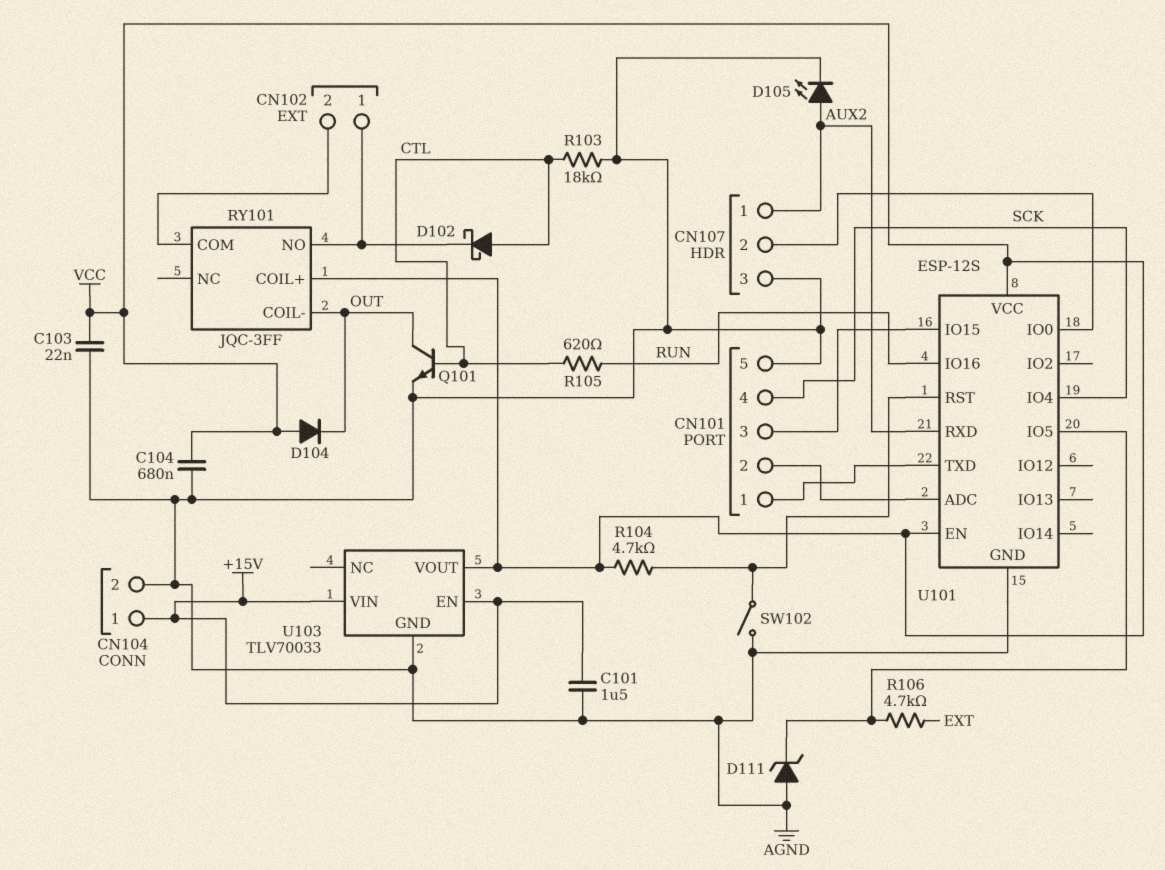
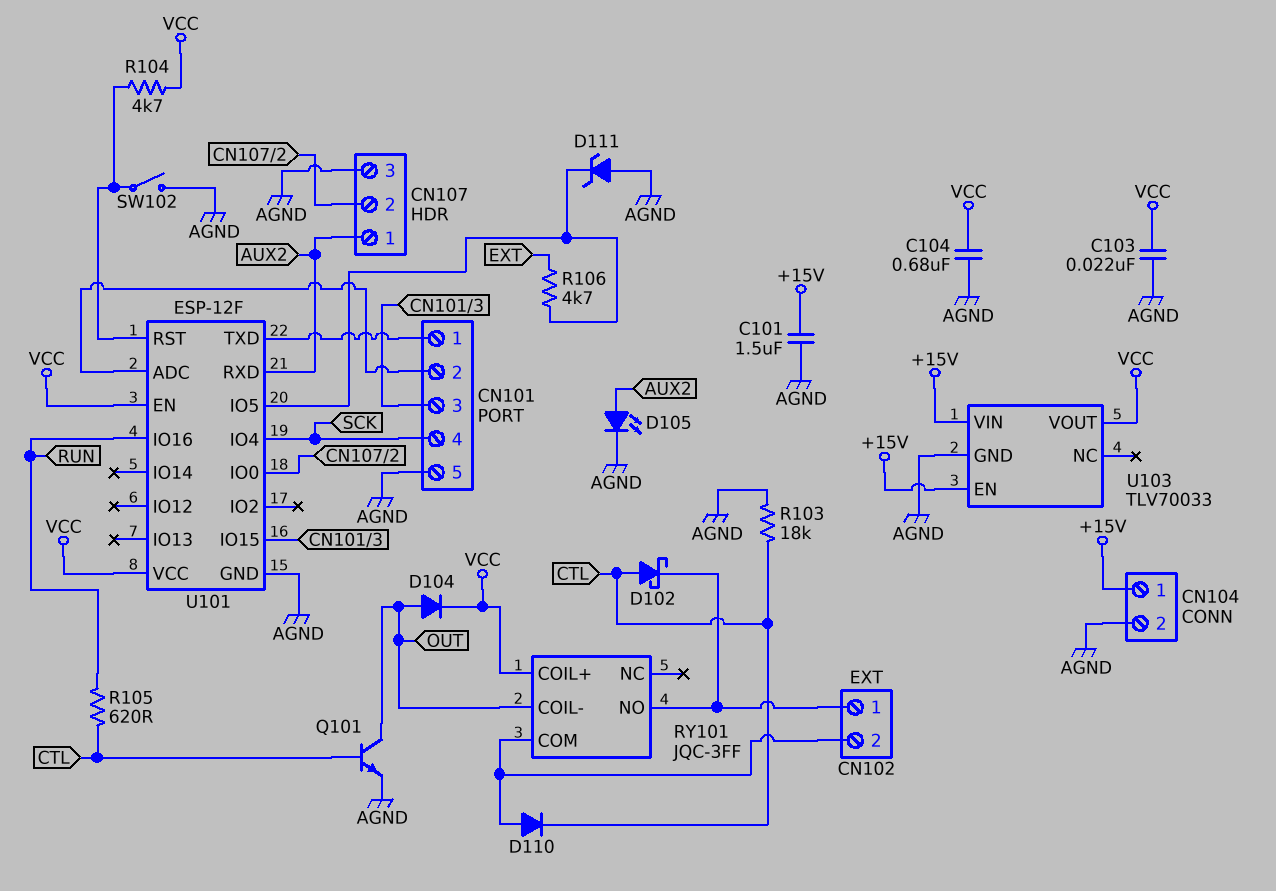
D104: diode (A VCC, K OUT) -> diode (A OUT, K VCC)
D110: none -> diode (A CN102/2, K CTL)
U101: ESP-12S -> ESP-12F

